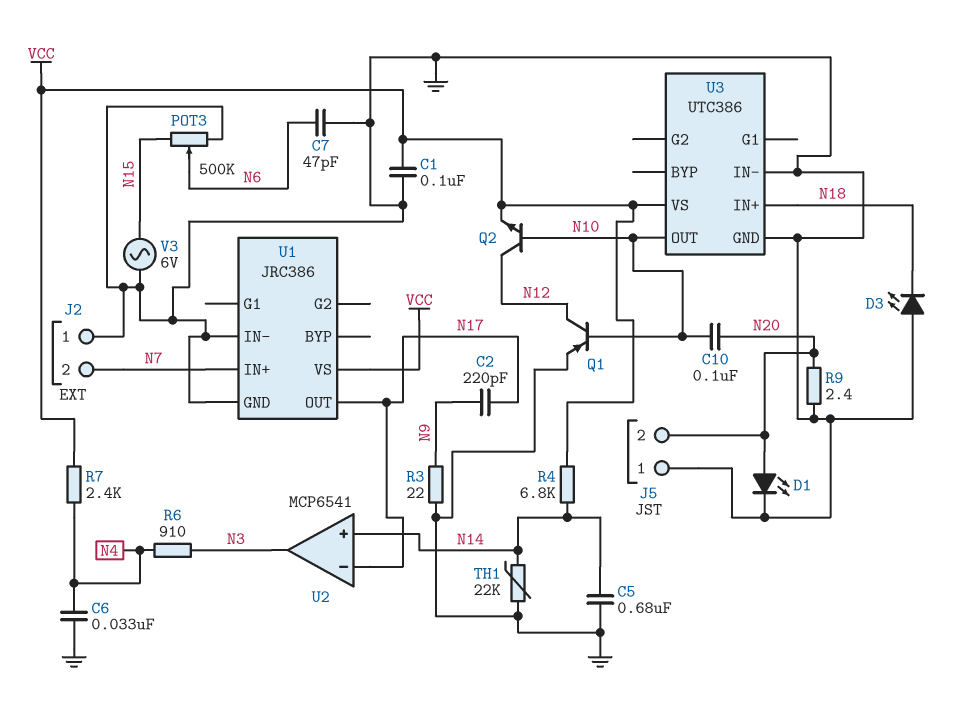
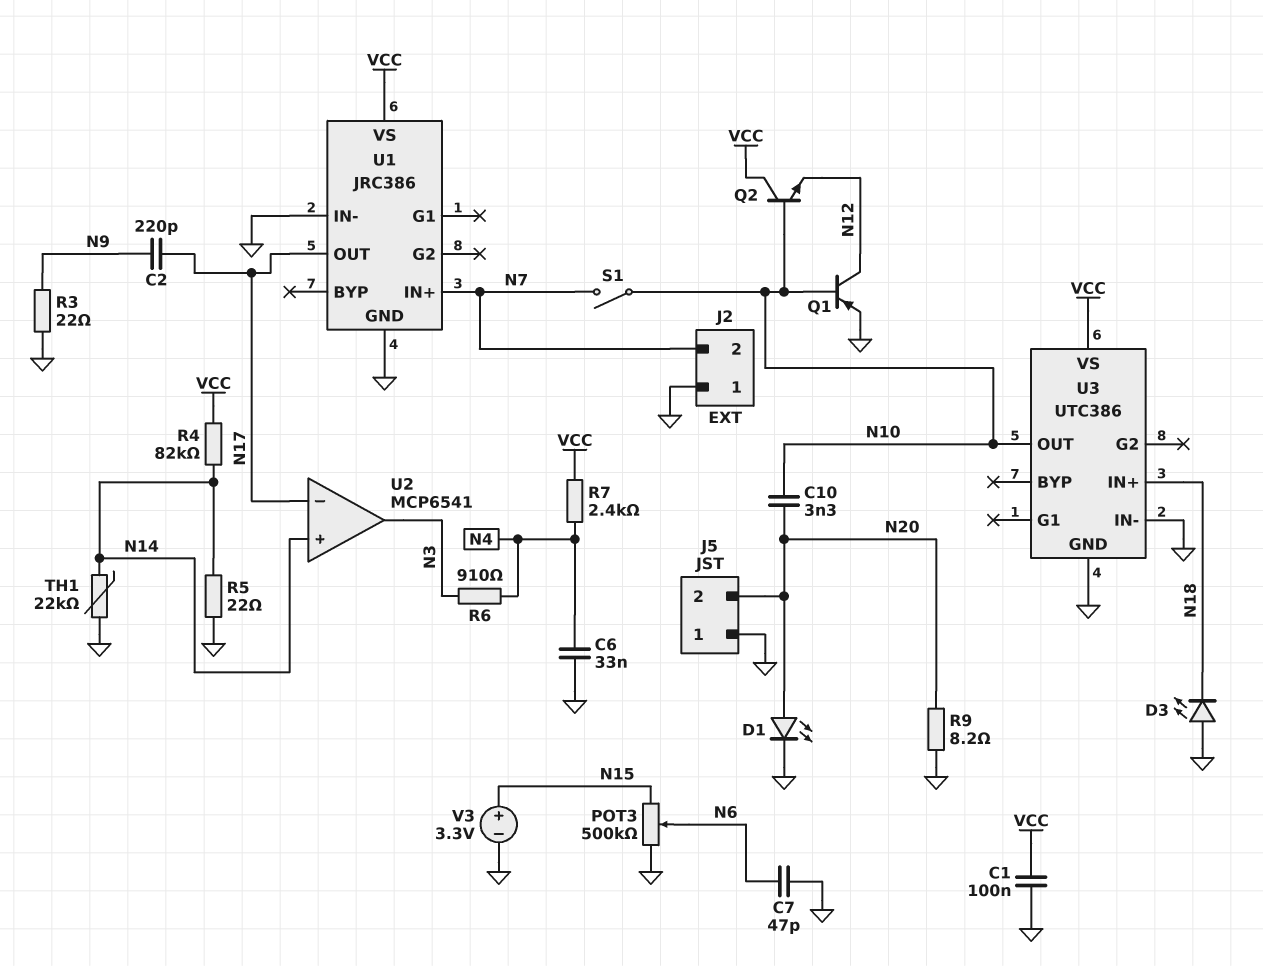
C5: 680nF (GND, N14) -> none
C10: 100nF (N10, N20) -> 3.3nF (N10, N20)
Q2: NPN (B N10, C N12, E VCC) -> NPN (B N10, C VCC, E N12)
R4: 6.8k (N14, VCC) -> 82k (N14, VCC)
R5: none -> 22 (GND, N14)
R9: 2.4 (GND, N20) -> 8.2 (GND, N20)
S1: none -> switch (N7, N10)
V3: AC 6V (GND, N15) -> 3.3V (plus N15, minus GND)

